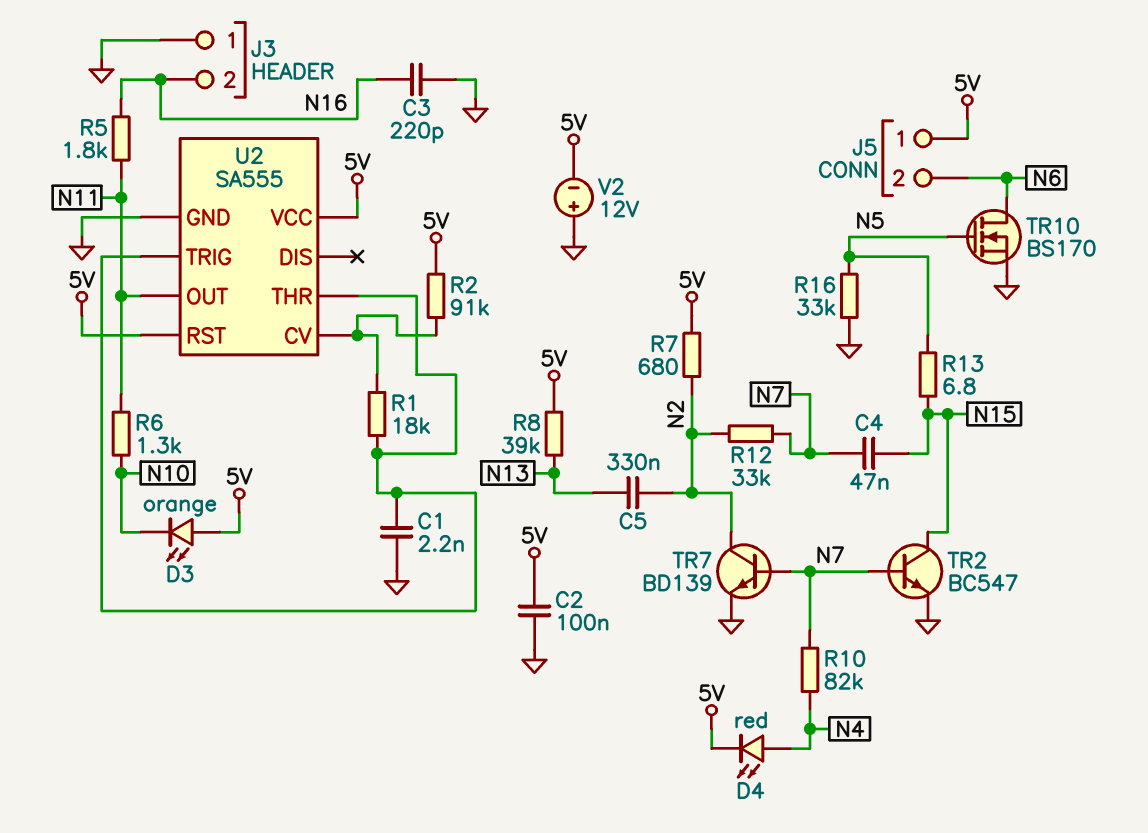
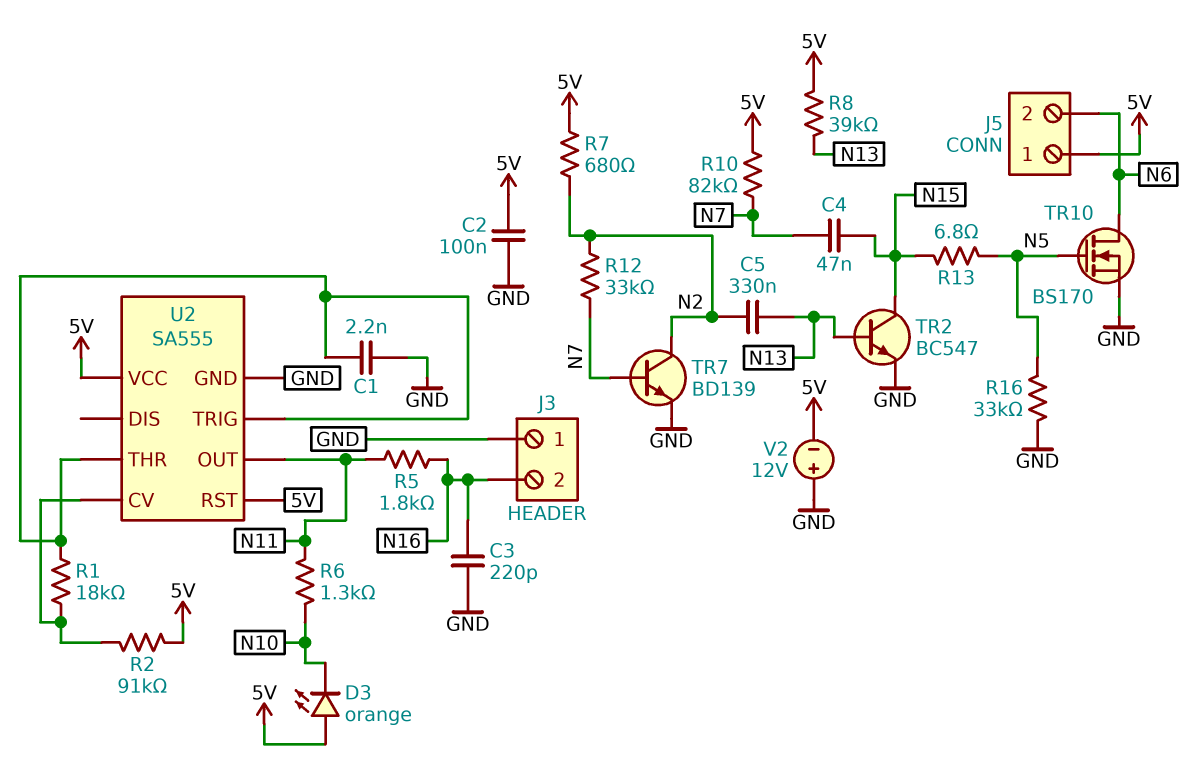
D4: LED red (A N4, K 5V) -> none
R10: 82k (N4, N7) -> 82k (5V, N7)
TR2: NPN BC547 (B N7, C N15, E GND) -> NPN BC547 (B N13, C N15, E GND)

